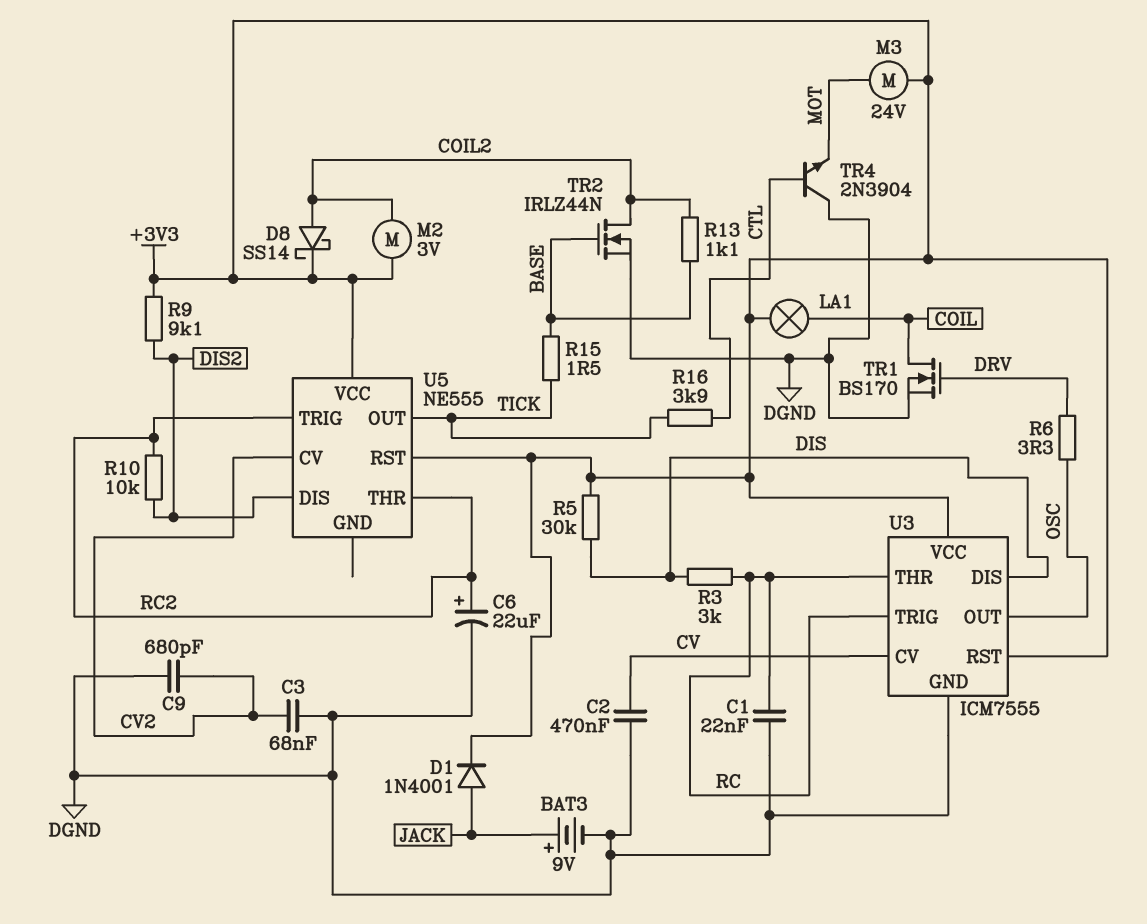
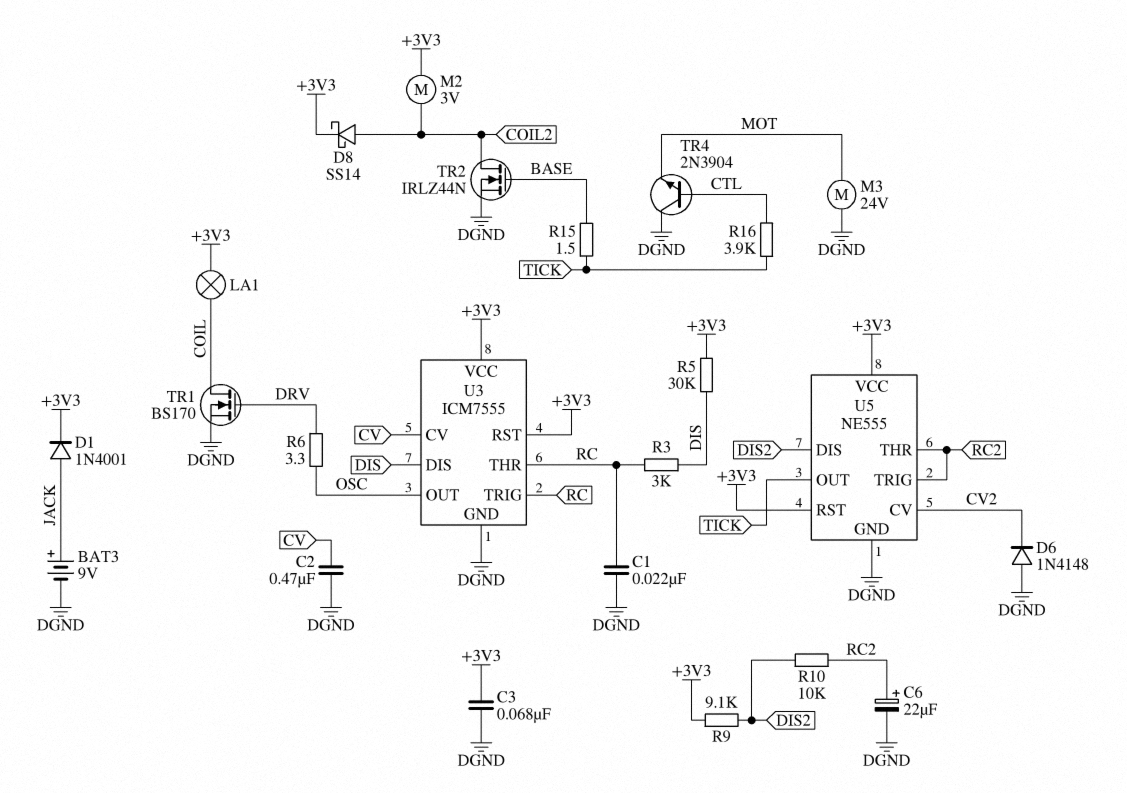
C3: 68nF (CV2, DGND) -> 68nF (+3V3, DGND)
C9: 680pF (CV2, DGND) -> none
D6: none -> diode 1N4148 (A DGND, K CV2)
M3: motor 24V (+3V3, MOT) -> motor 24V (DGND, MOT)
R13: 1.1k (BASE, COIL2) -> none
U5 pin GND: none -> DGND

